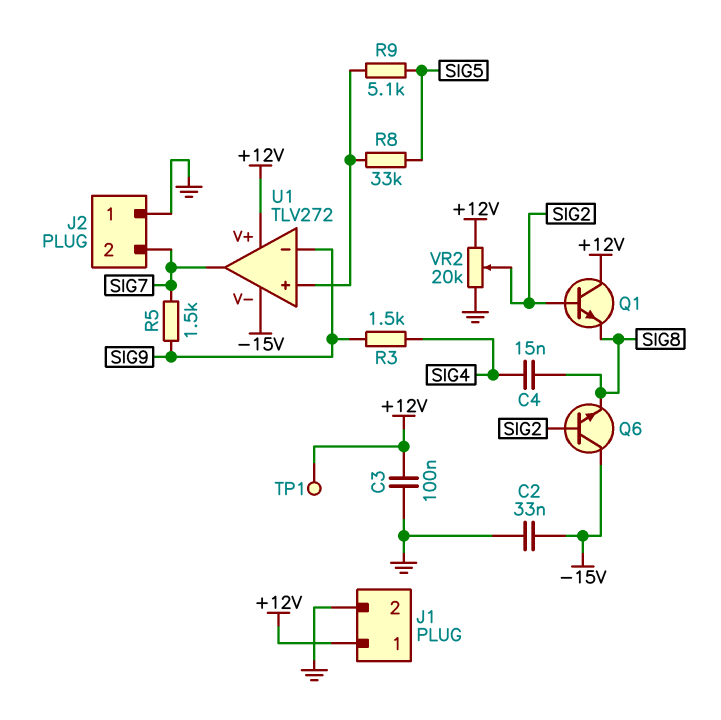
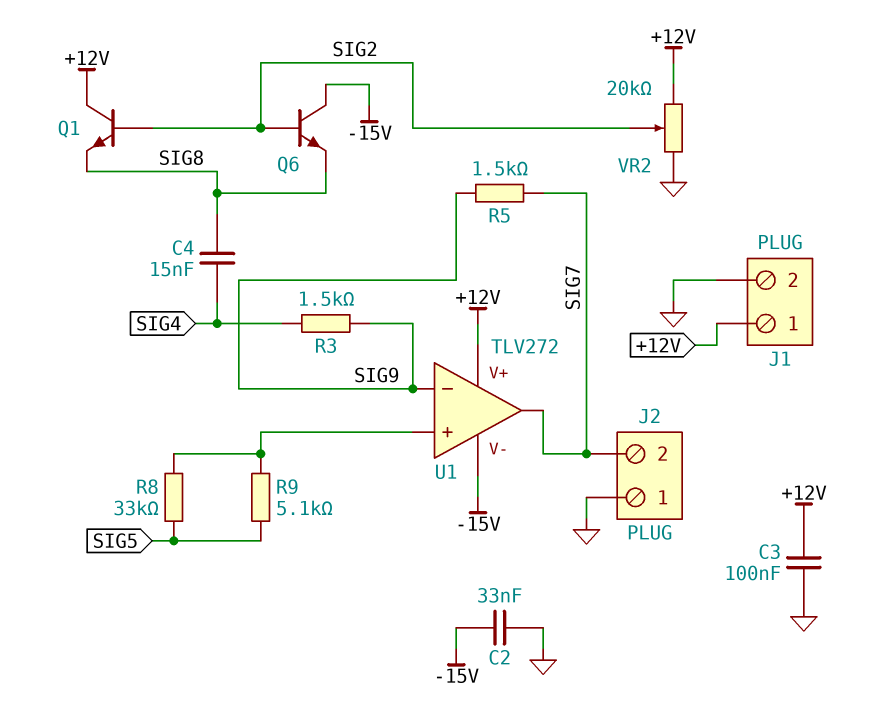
TP1: test point (+12V) -> none

